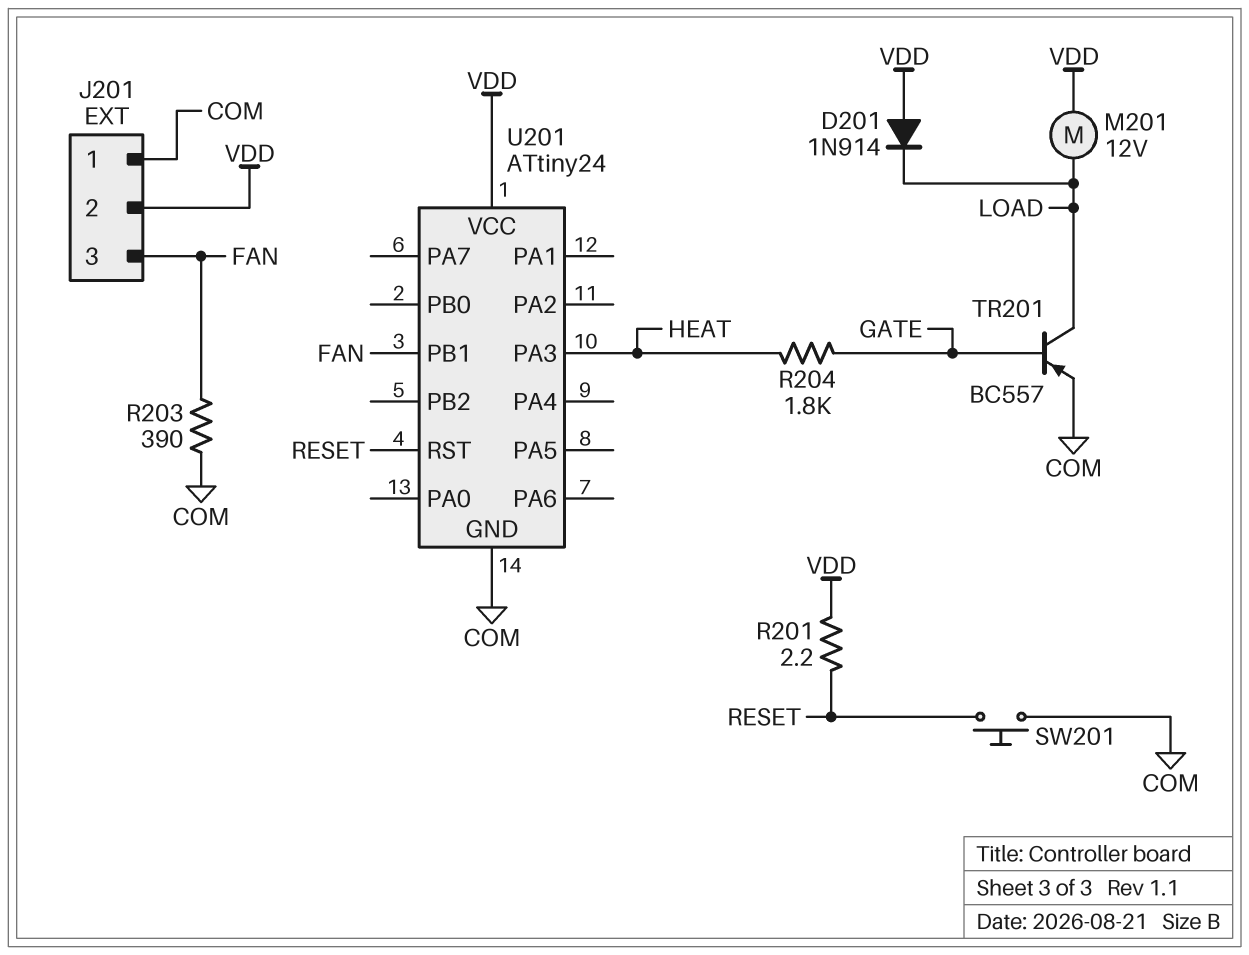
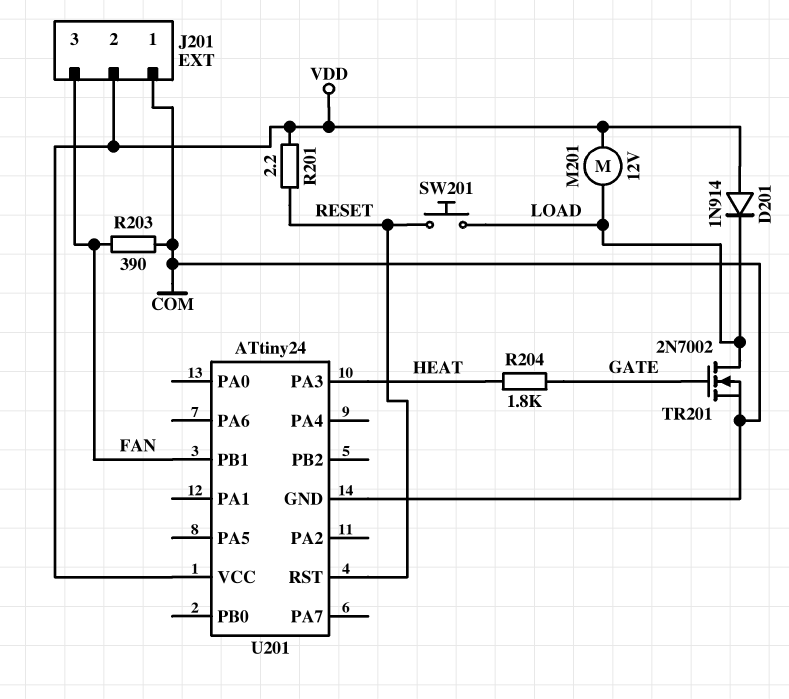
SW201: button (COM, RESET) -> button (LOAD, RESET)
TR201: PNP BC557 (B GATE, C LOAD, E COM) -> NMOS 2N7002 (G GATE, D LOAD, S COM)

